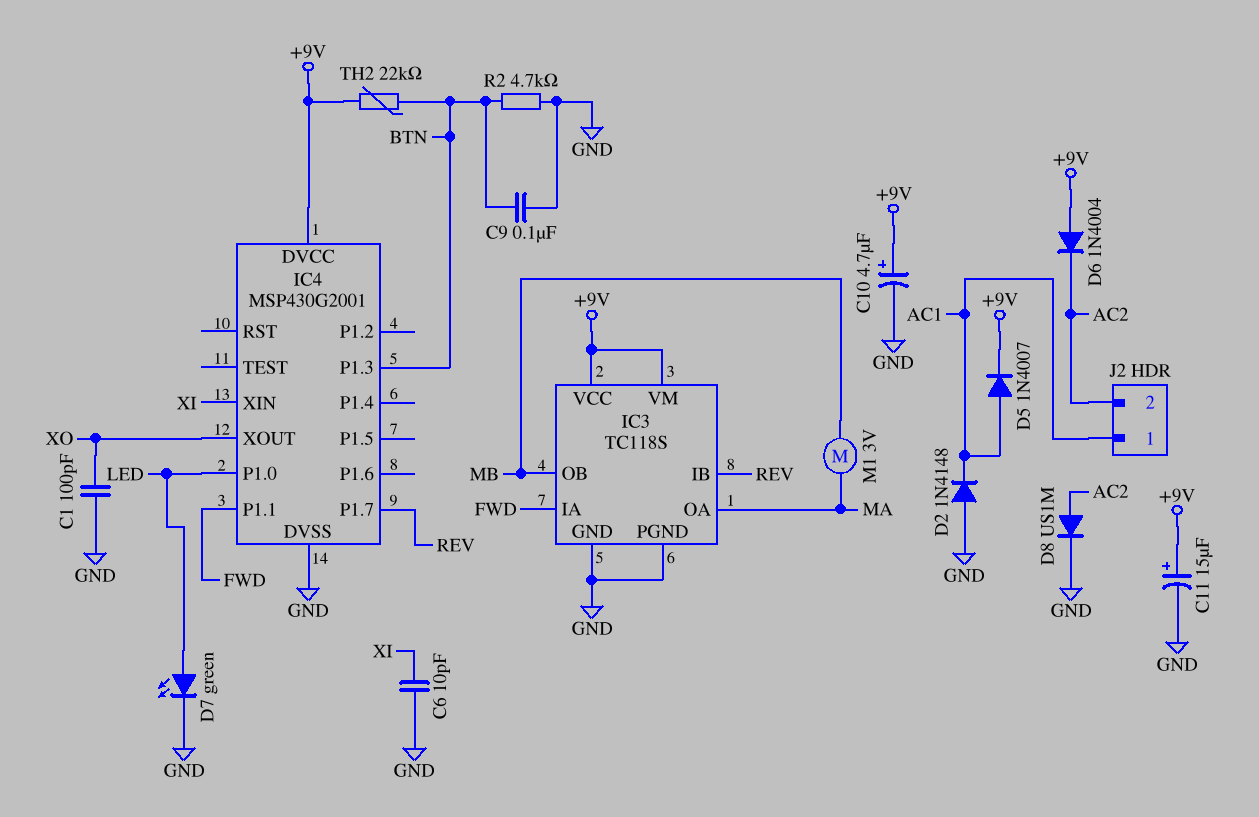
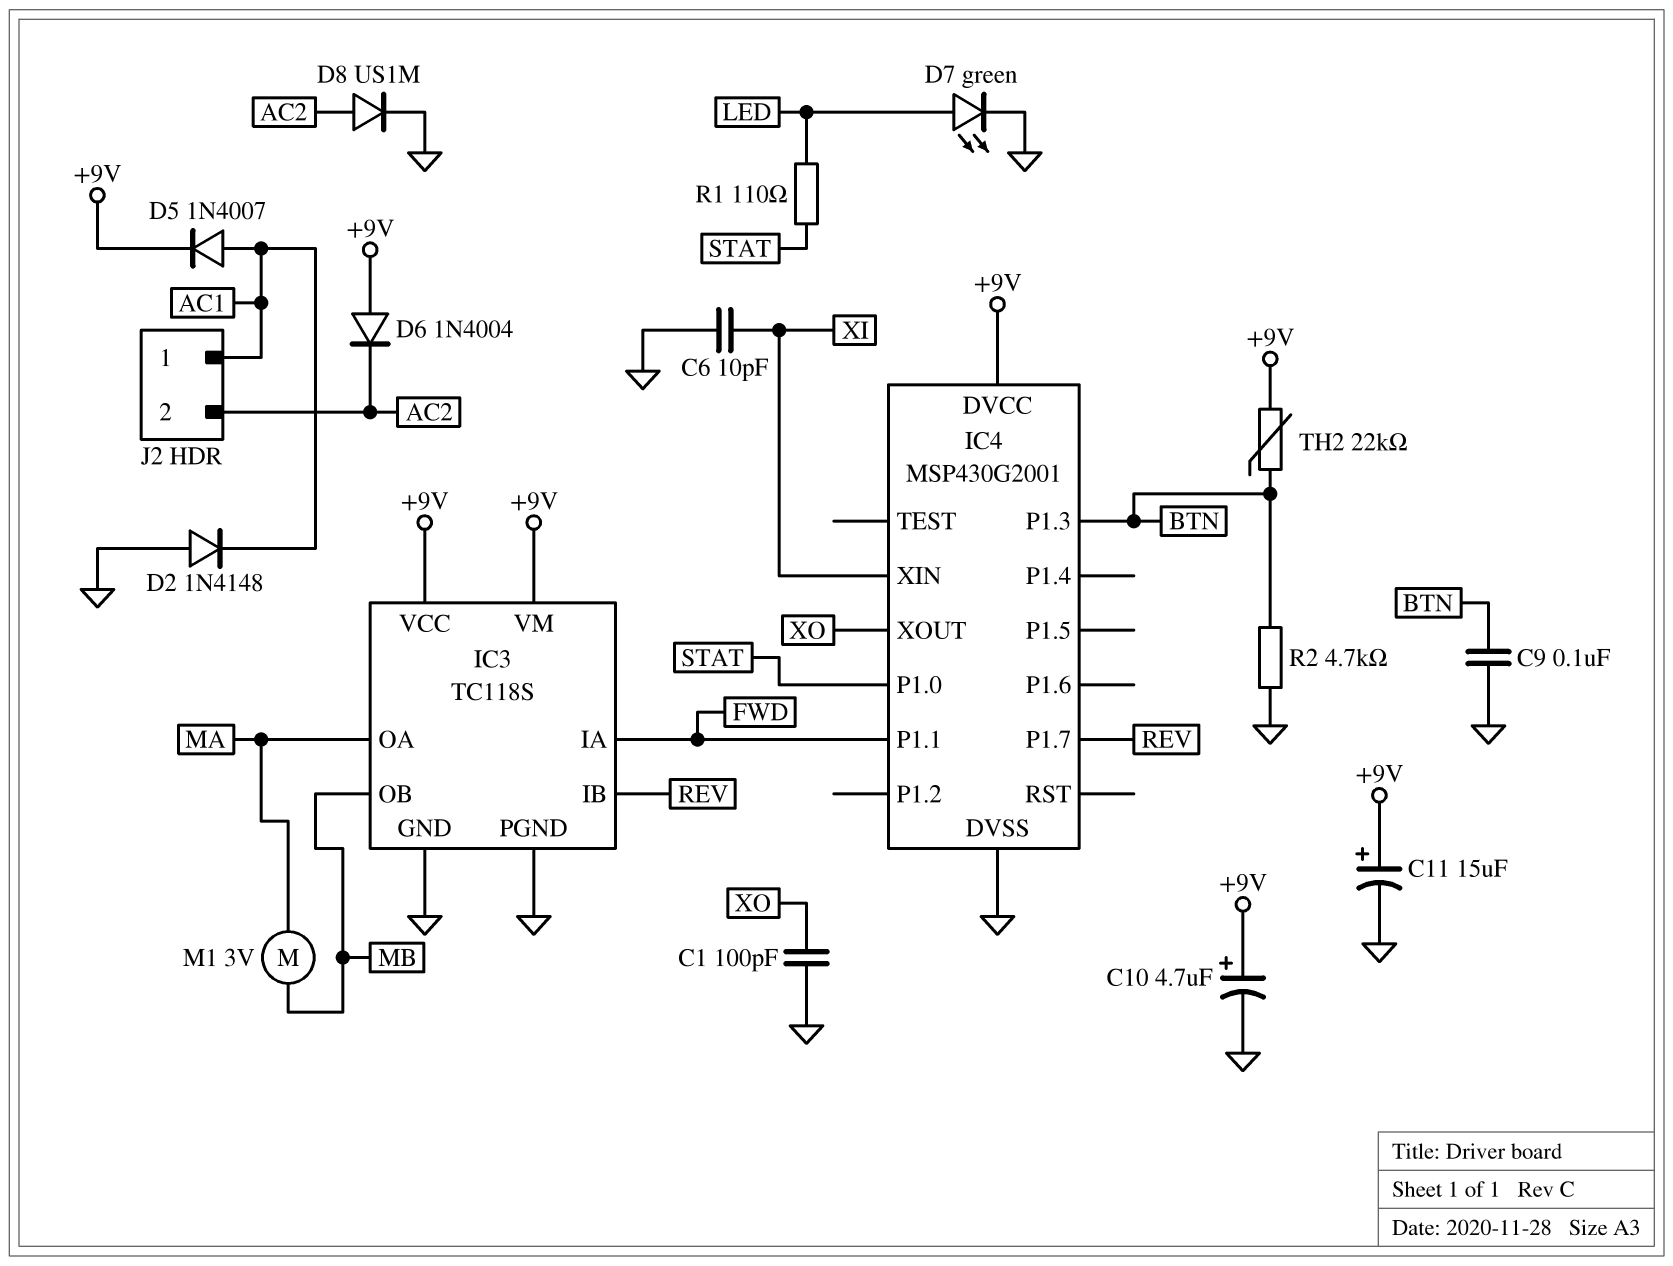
IC4 pin P1.0: LED -> STAT
R1: none -> 110 (LED, STAT)

